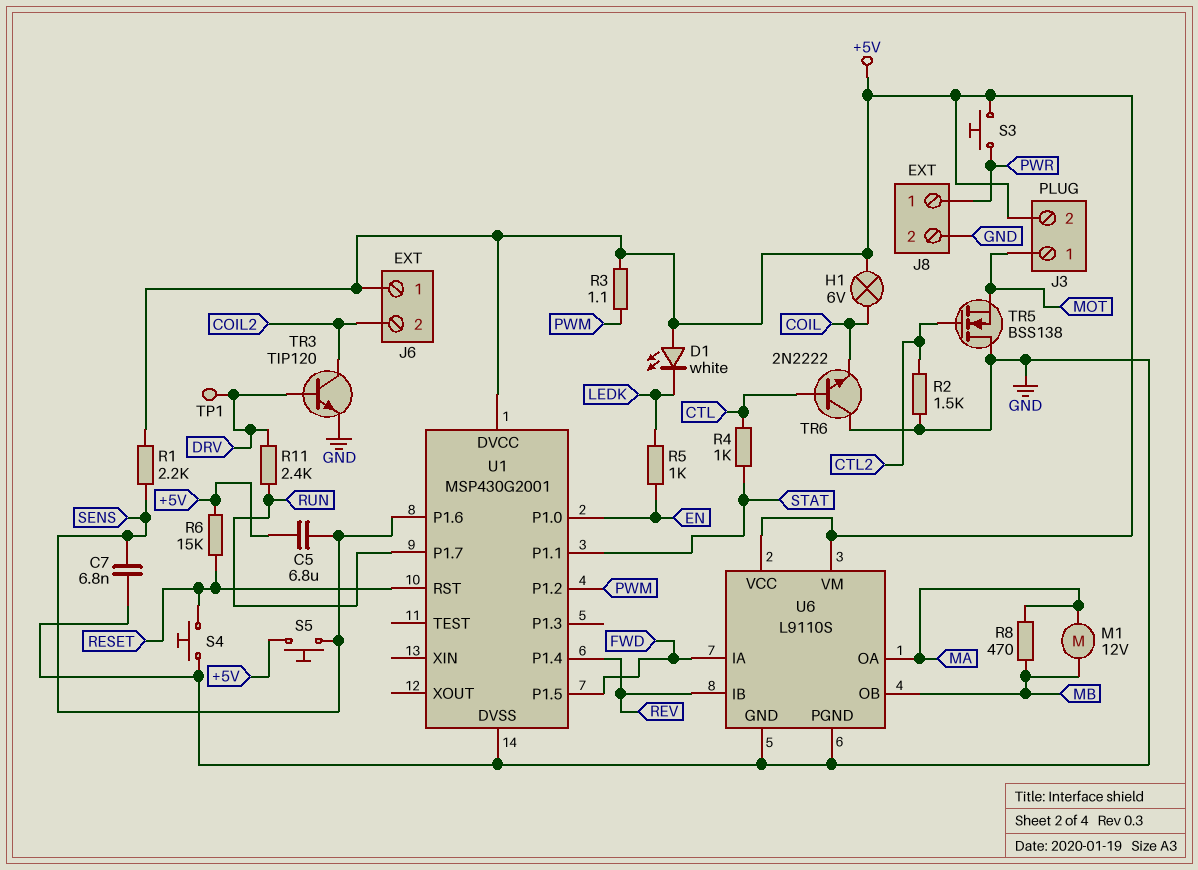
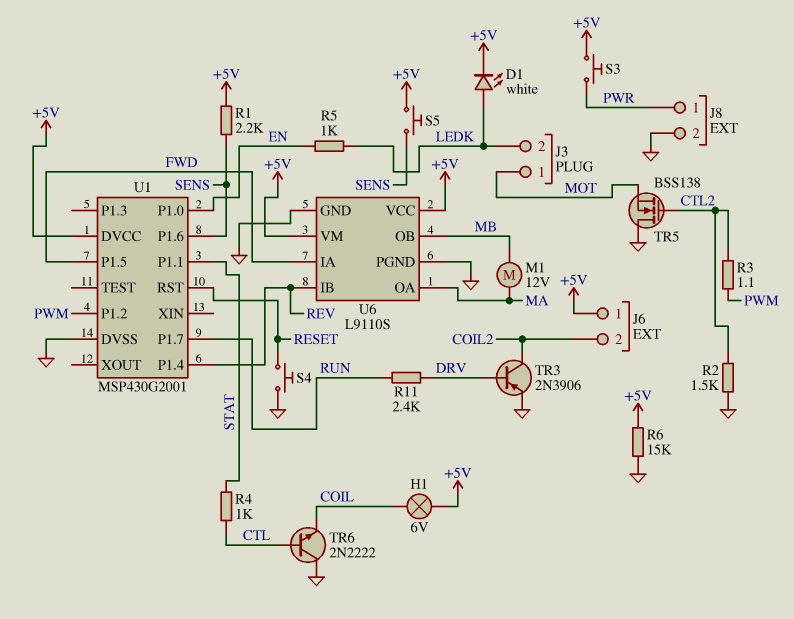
C5: 6.8uF (+5V, SENS) -> none
C7: 6.8nF (GND, SENS) -> none
D1: LED white (A +5V, K LEDK) -> LED white (A LEDK, K +5V)
J3 pin 2: +5V -> LEDK
R3: 1.1 (+5V, PWM) -> 1.1 (CTL2, PWM)
R6: 15k (+5V, RESET) -> 15k (+5V, GND)
R8: 470 (MA, MB) -> none
TP1: test point (DRV) -> none
TR3: NPN TIP120 (B DRV, C COIL2, E GND) -> PNP 2N3906 (B DRV, C COIL2, E GND)

